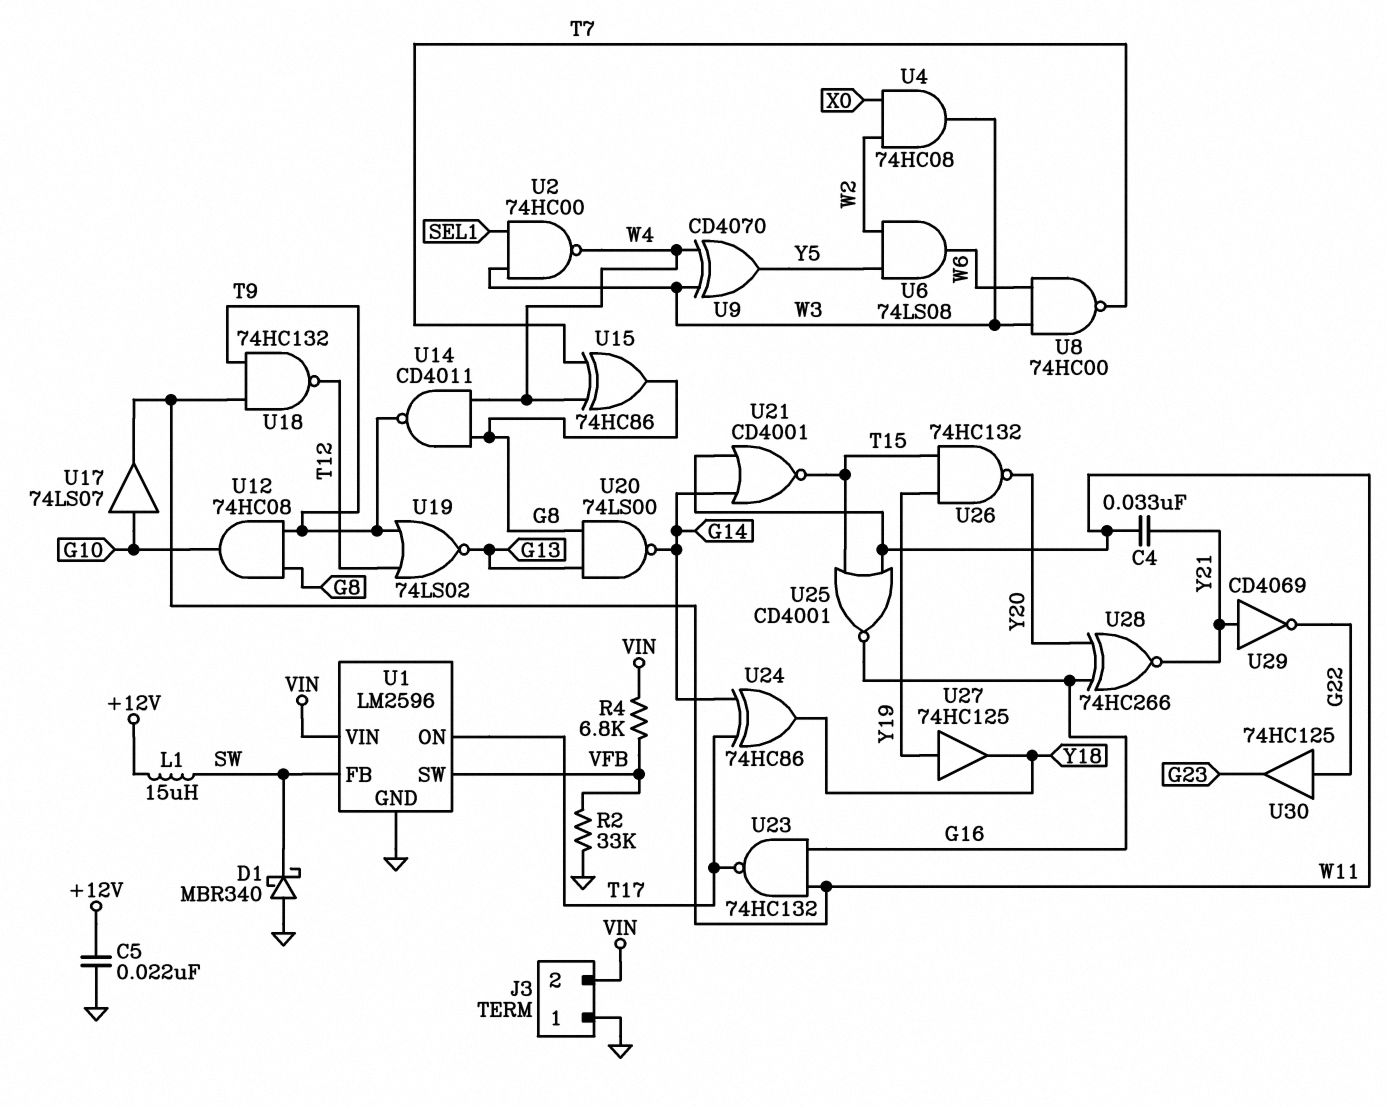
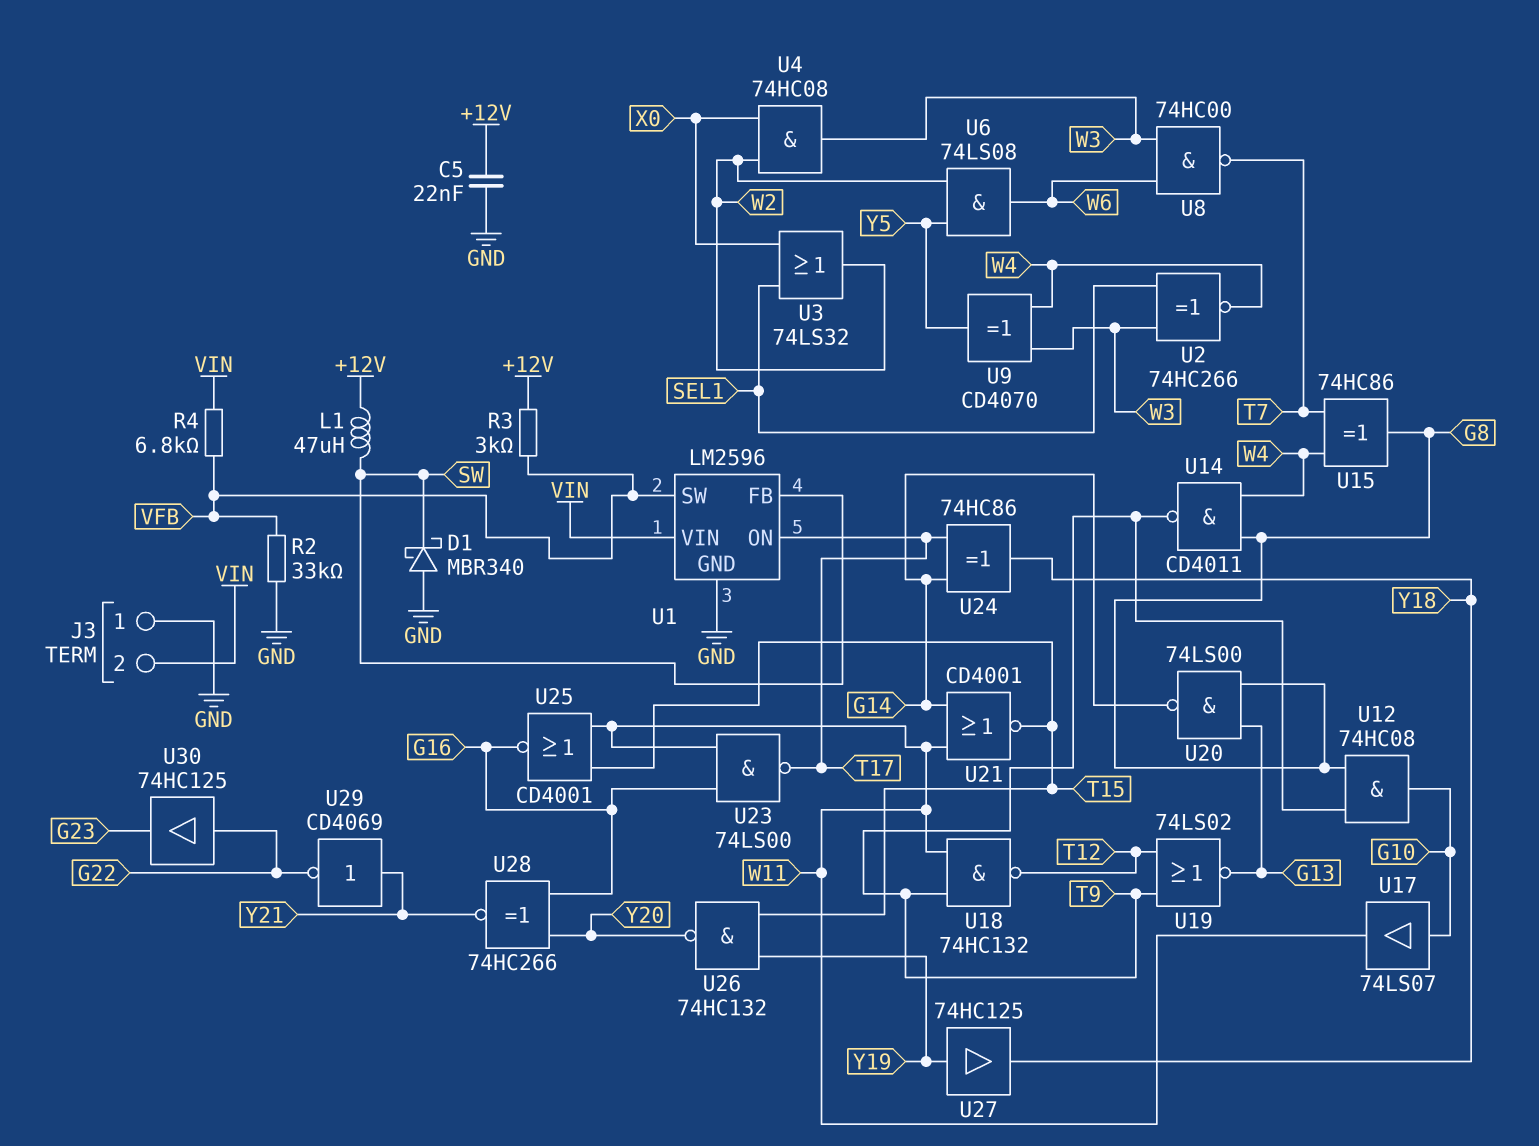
C4: 33nF (W11, Y21) -> none
L1: 15uH (+12V, SW) -> 47uH (+12V, SW)
R3: none -> 3k (+12V, VFB)
U2: NAND 74HC00 (in SEL1, in W3, out W4) -> XNOR 74HC266 (in SEL1, in W3, out W4)
U3: none -> OR 74LS32 (in SEL1, in X0, out W2)
U23: NAND 74HC132 (in G16, in W11, out T17) -> NAND 74LS00 (in G16, in W11, out T17)

